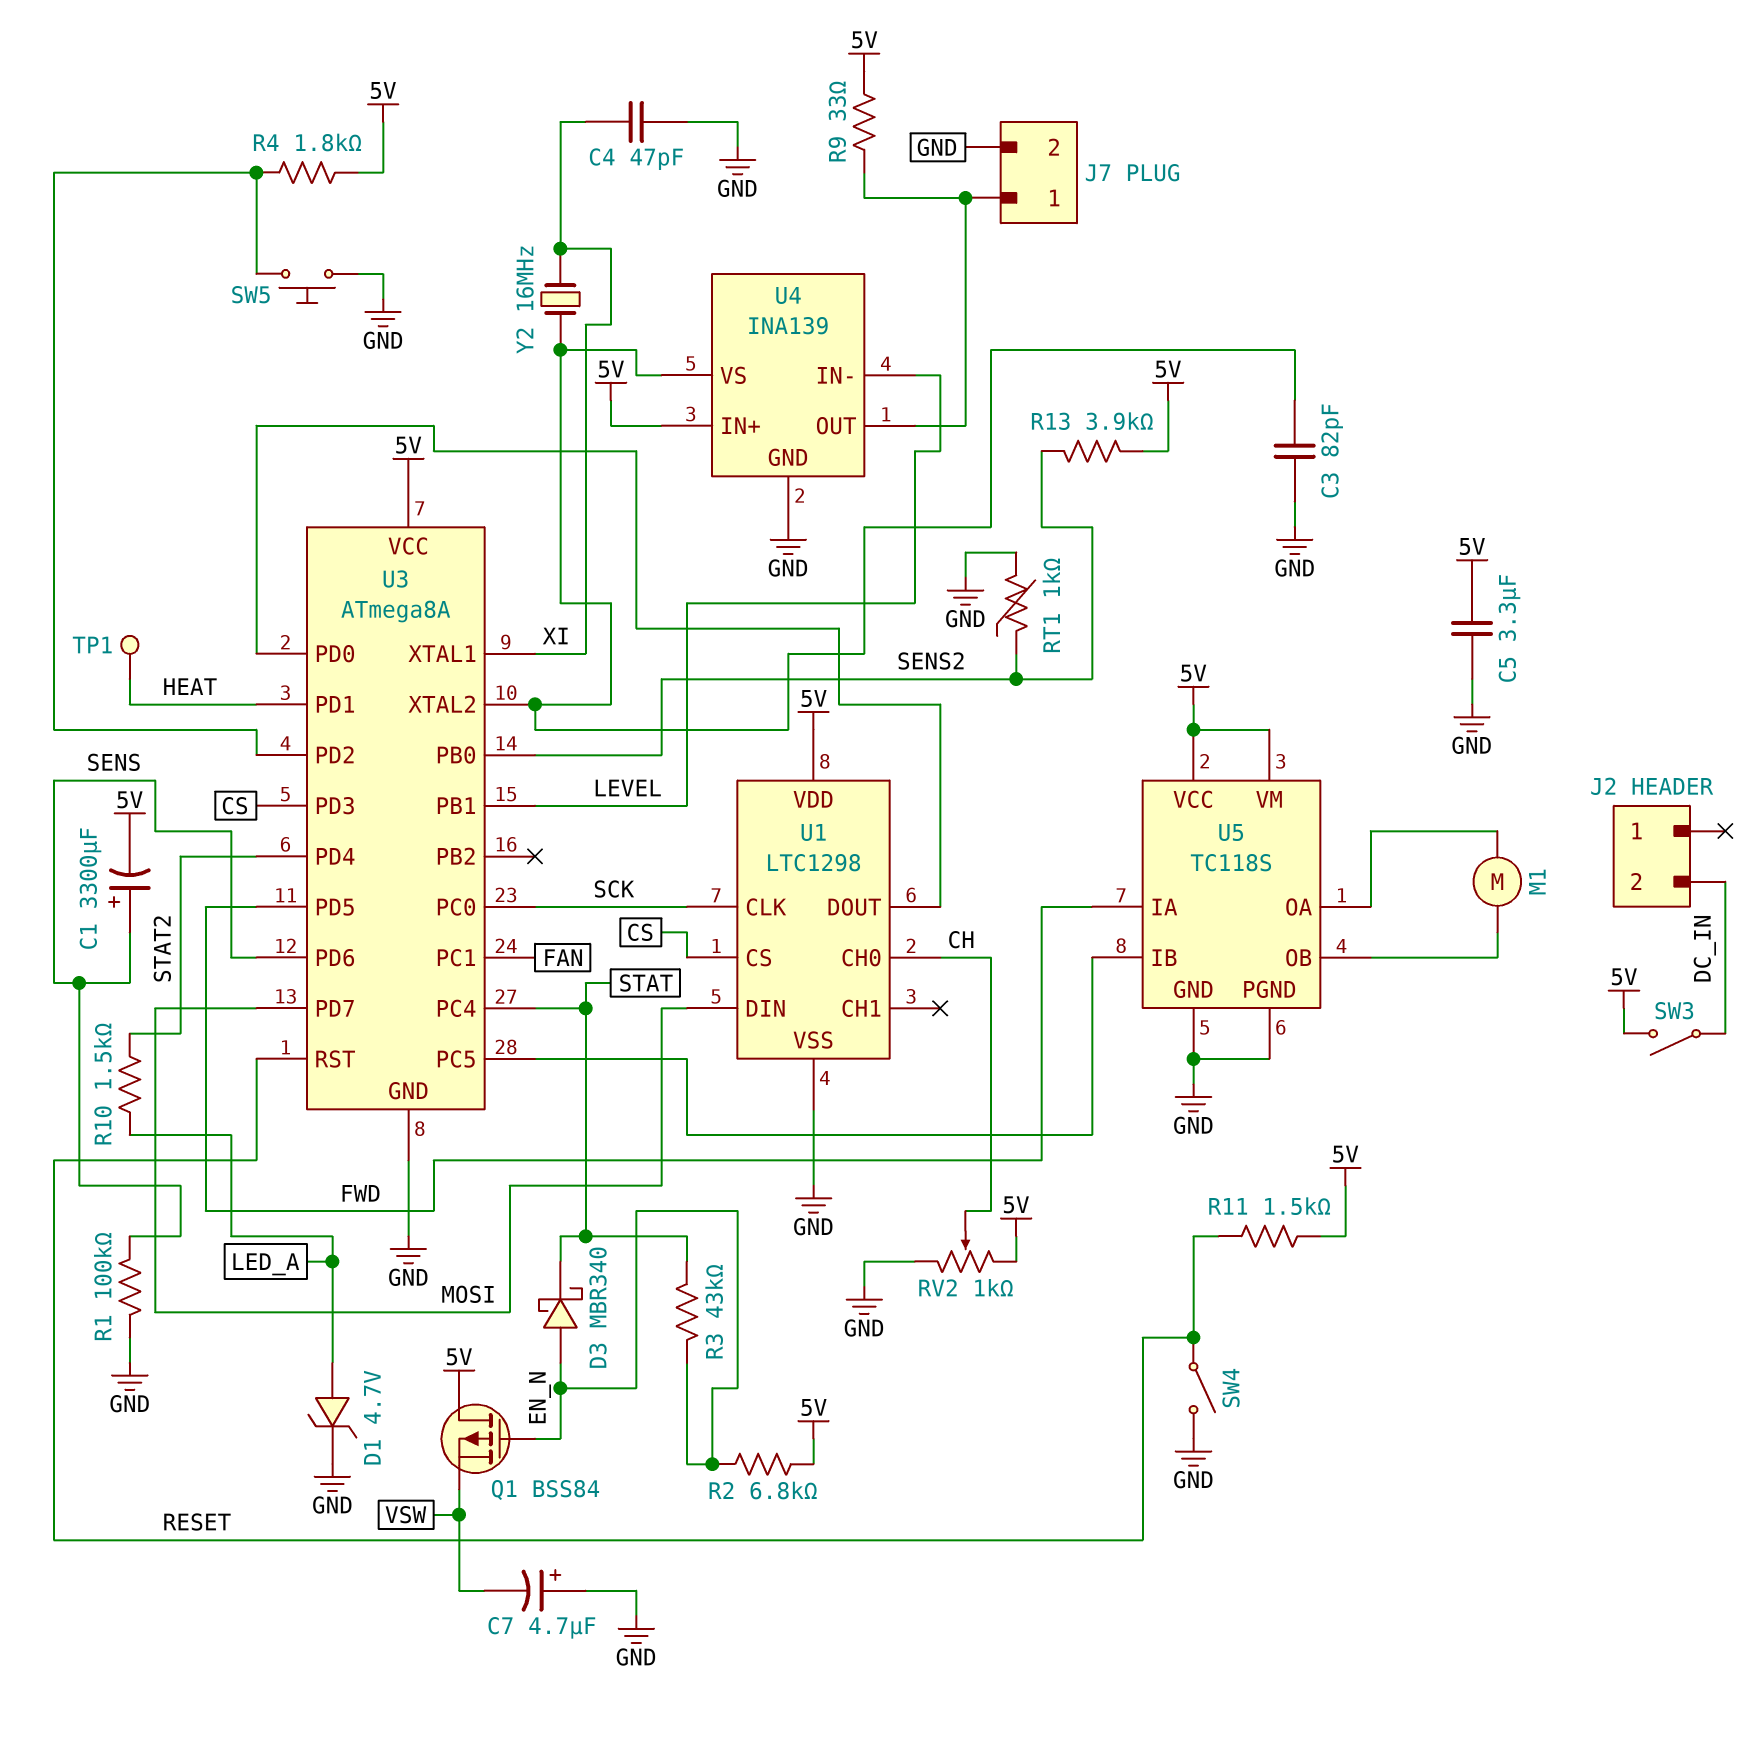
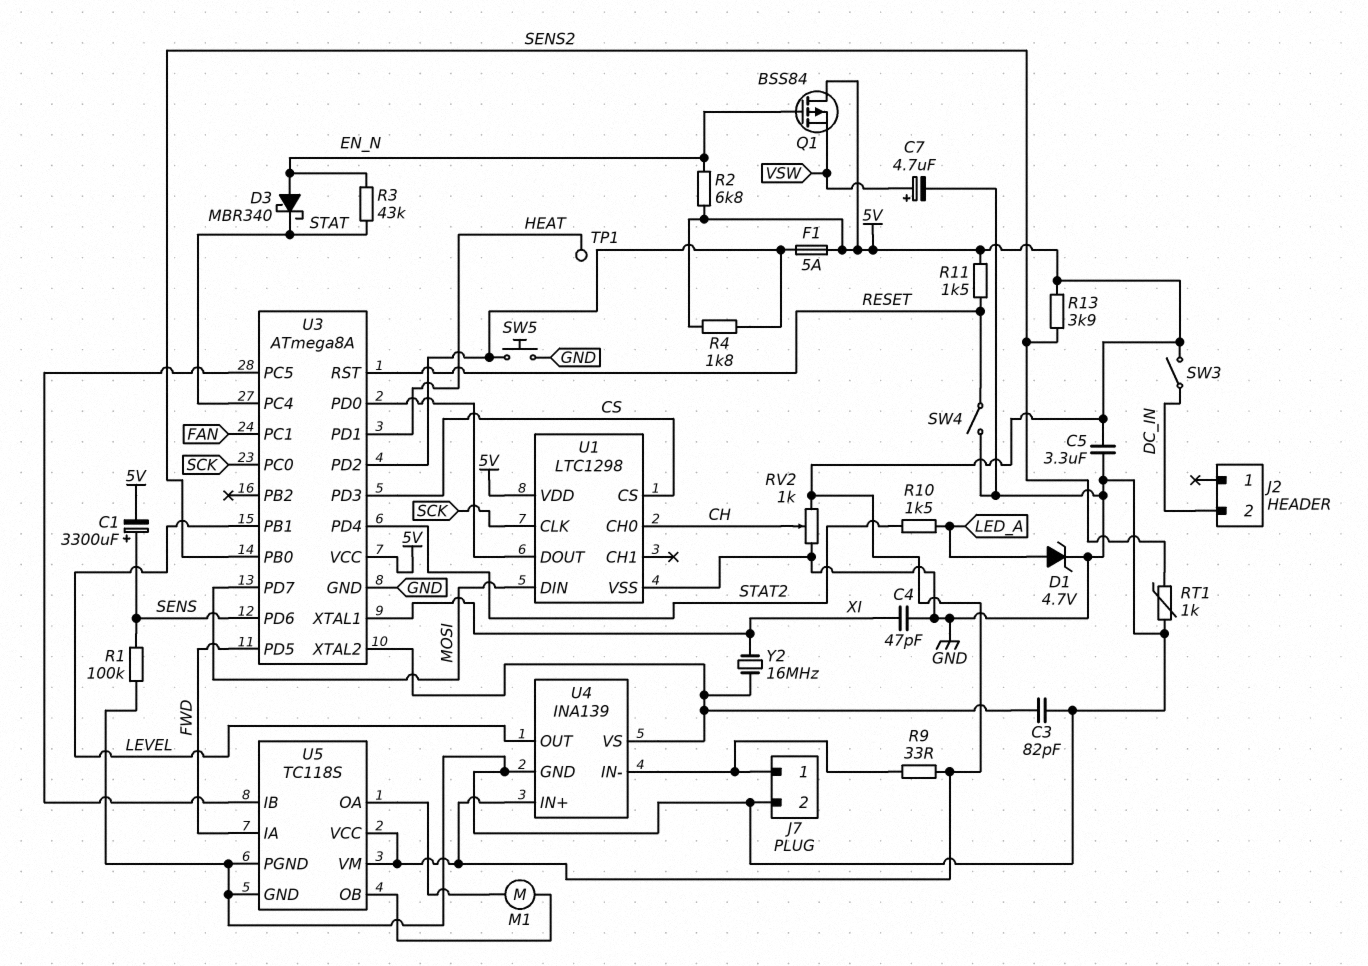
C7: 4.7uF (plus GND, minus VSW) -> 4.7uF (plus VSW, minus GND)
F1: none -> 5A (5V, U3/PD2)
U4 pin IN-: LEVEL -> J7/1
U4 pin OUT: J7/1 -> LEVEL

